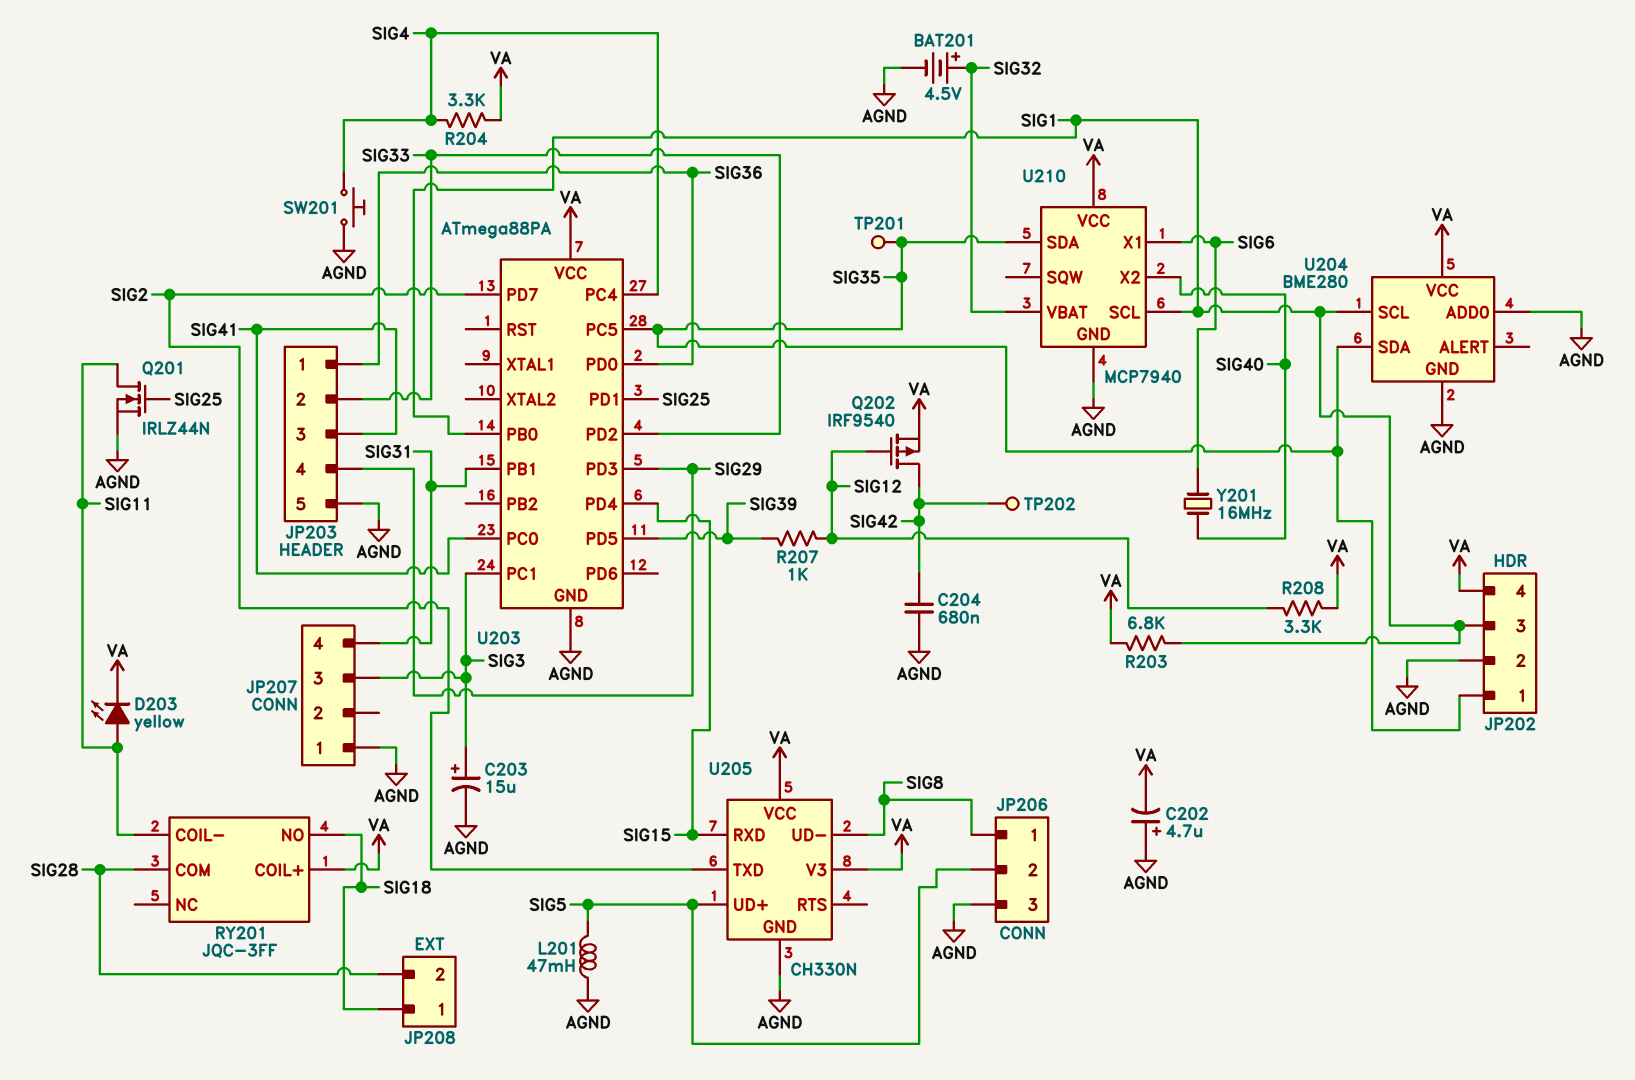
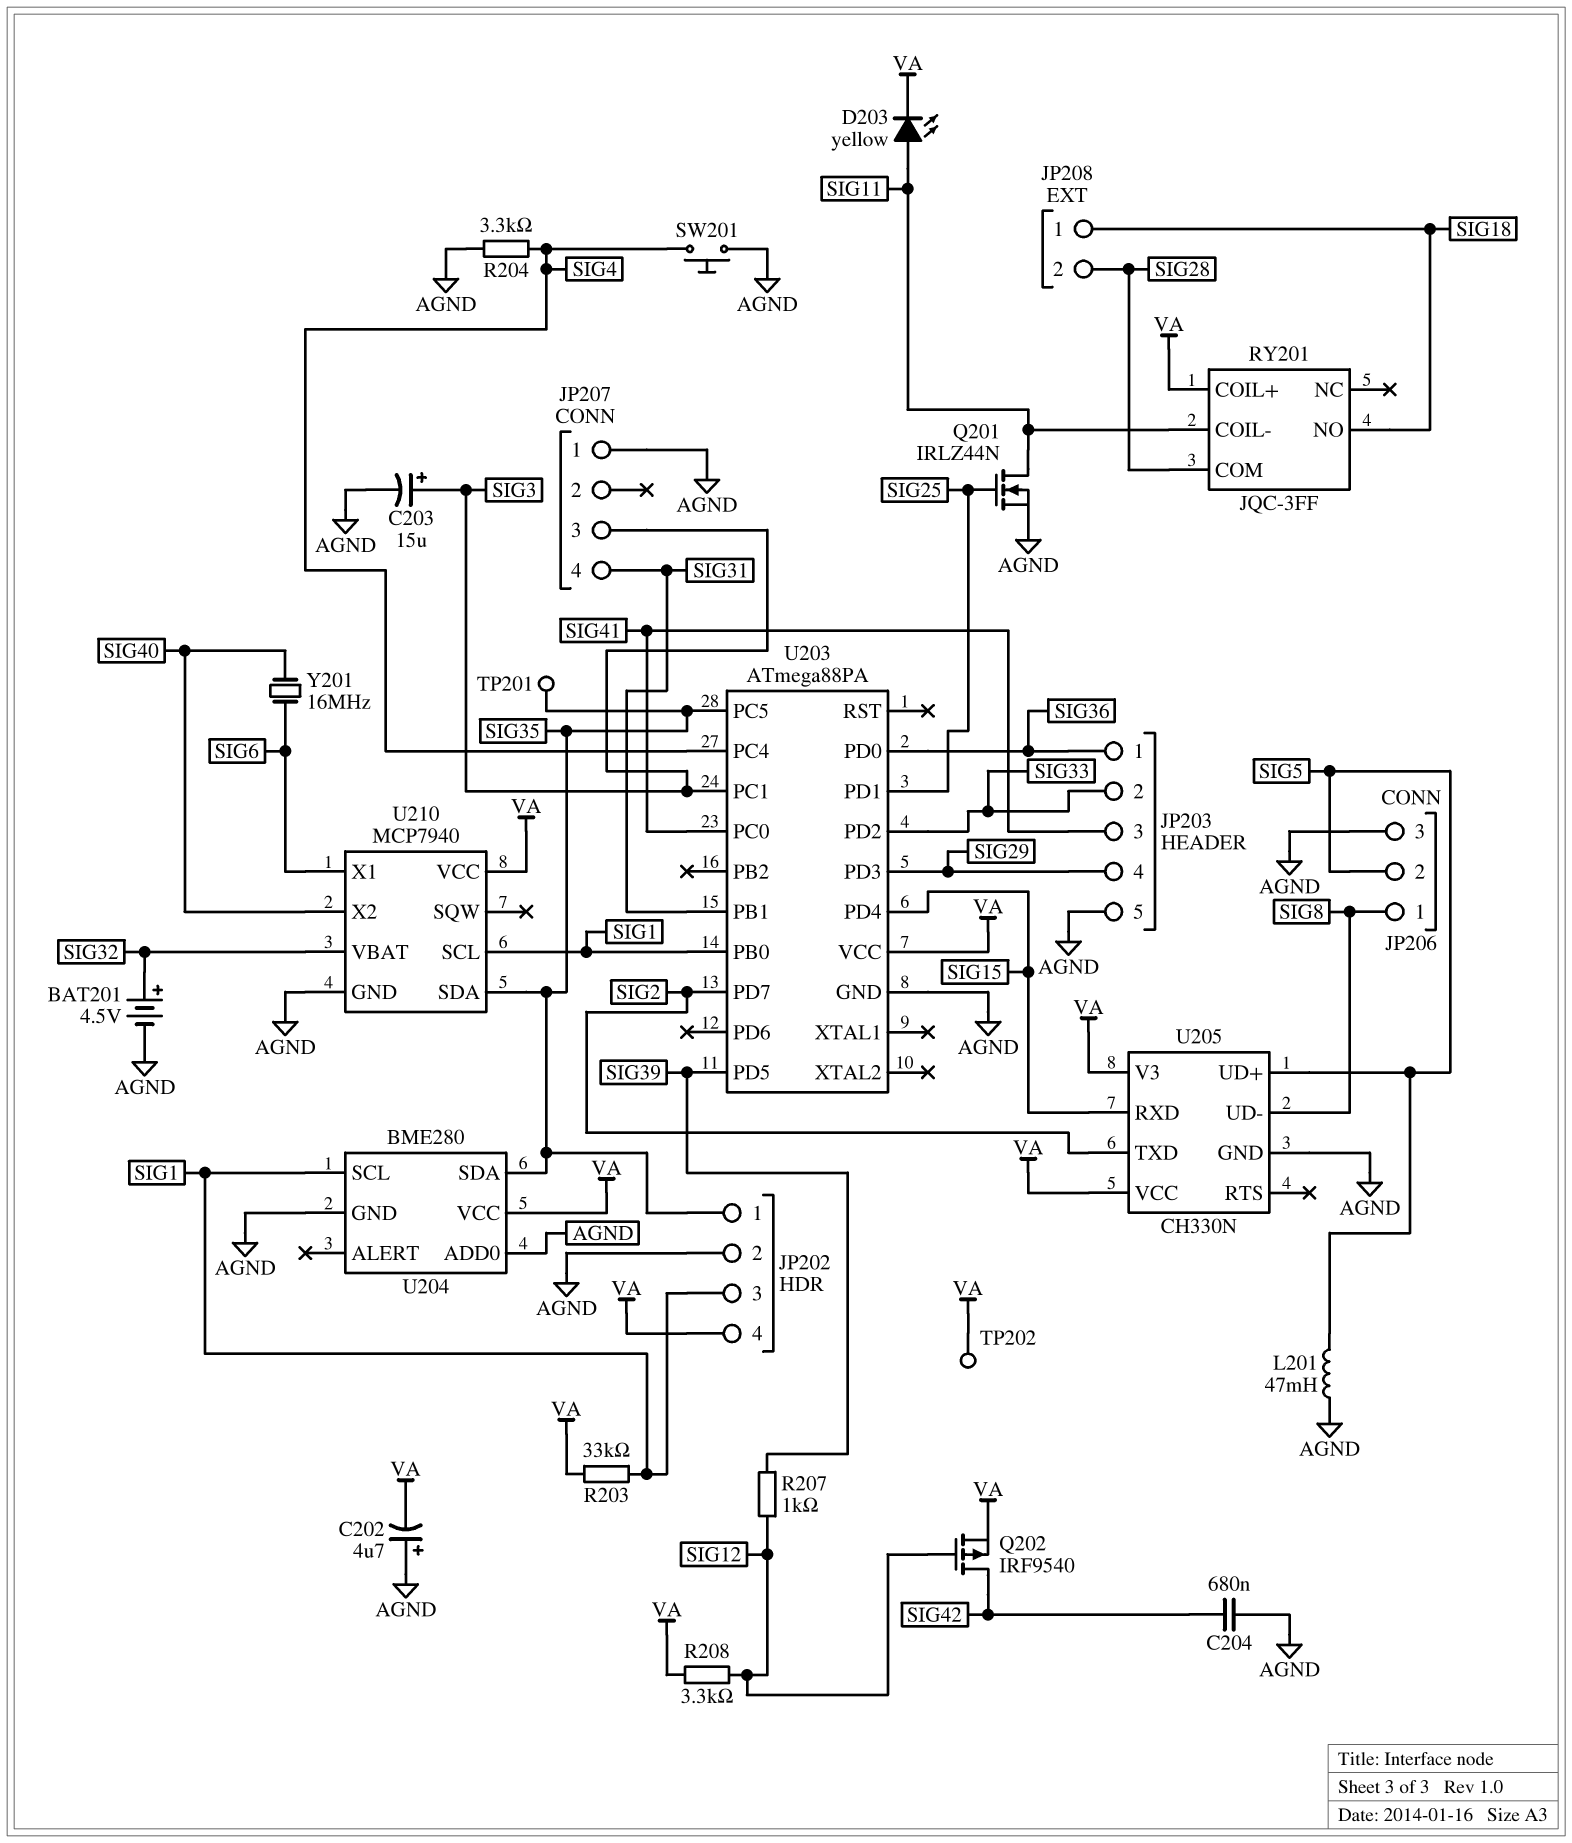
R203: 6.8k (SIG1, VA) -> 33k (SIG1, VA)
R204: 3.3k (SIG4, VA) -> 3.3k (AGND, SIG4)
TP202: test point (SIG42) -> test point (VA)

